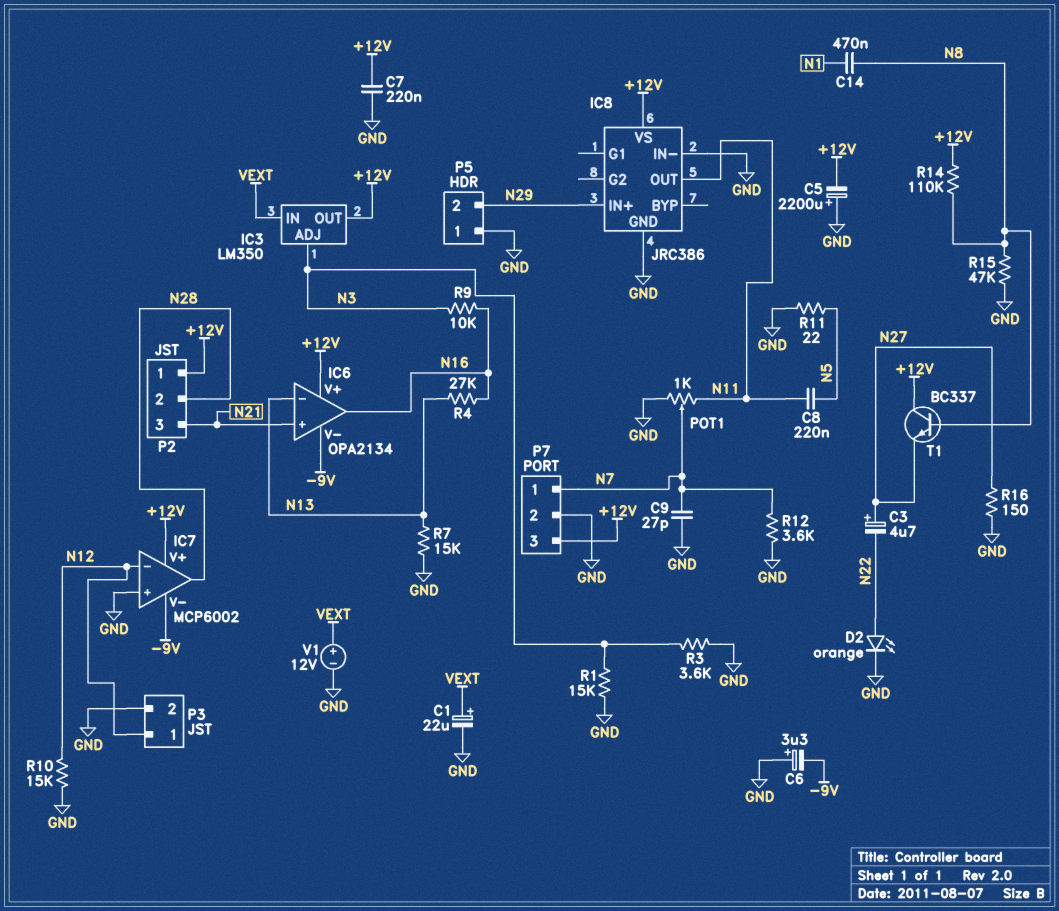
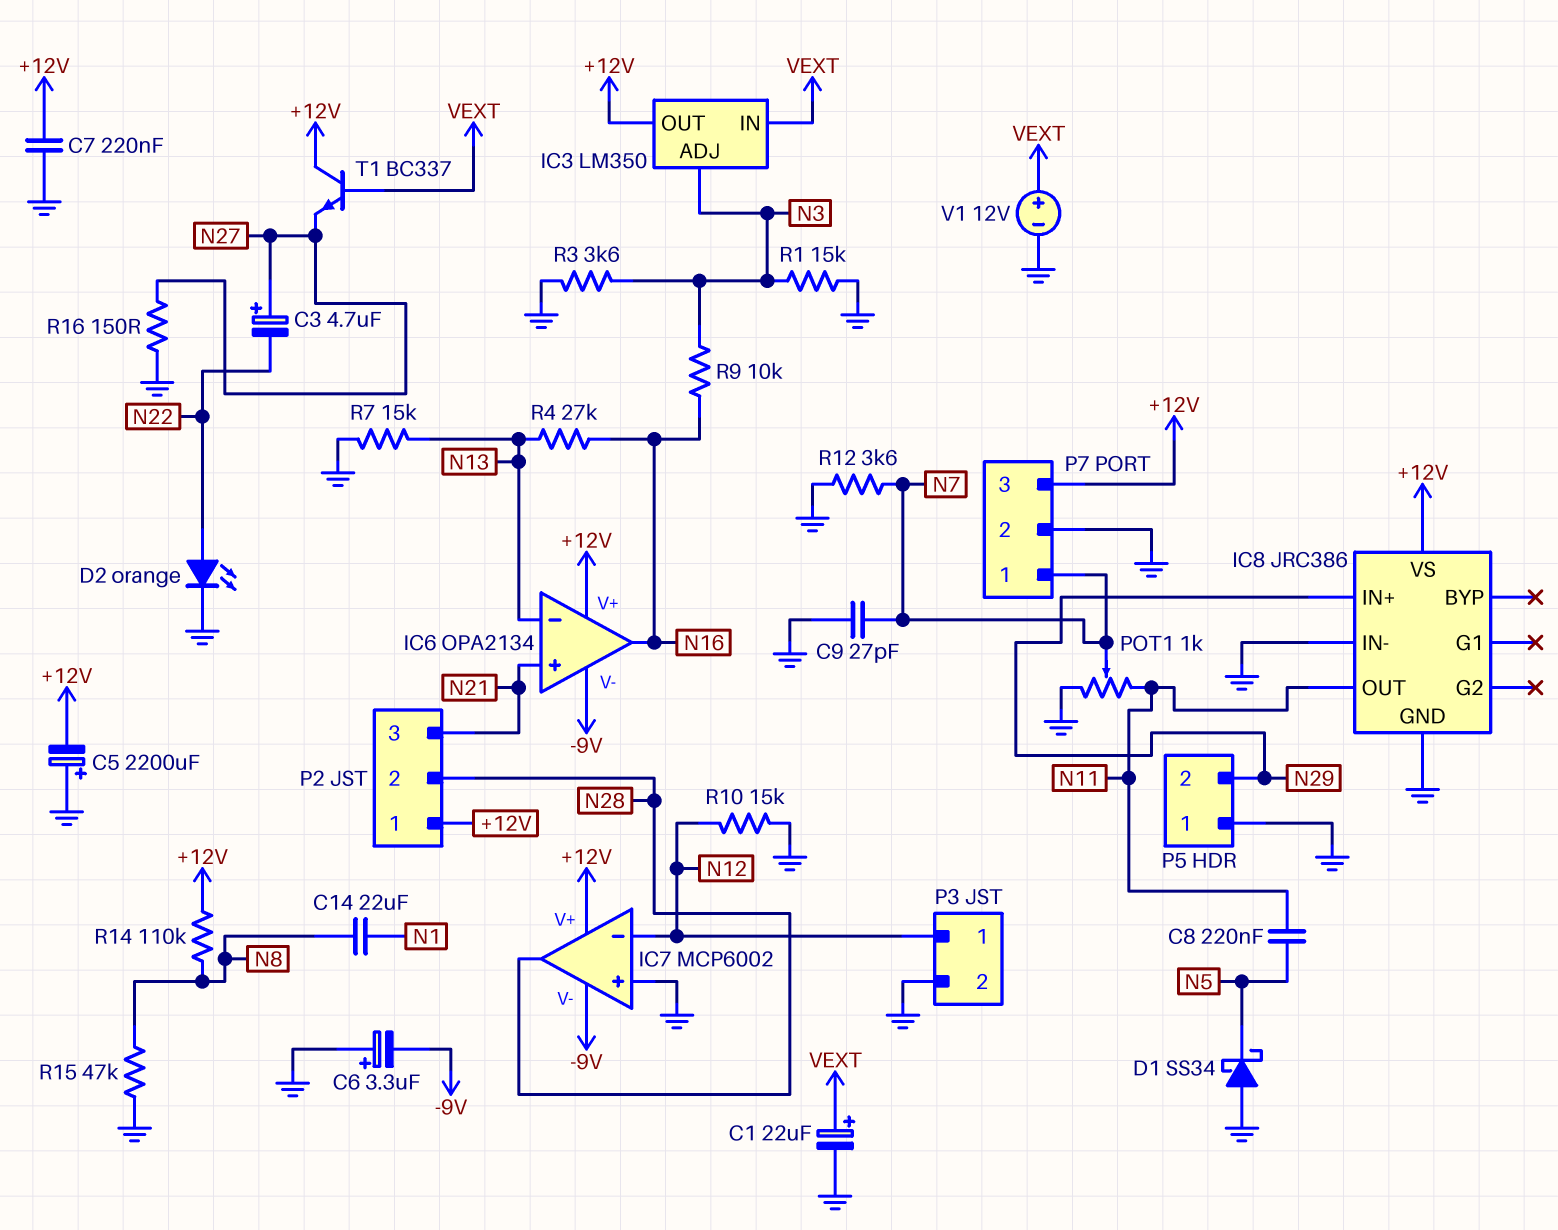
C14: 470nF (N1, N8) -> 22uF (N1, N8)
D1: none -> schottky SS34 (A GND, K N5)
R11: 22 (GND, N5) -> none
T1: NPN BC337 (B N8, C +12V, E N27) -> NPN BC337 (B VEXT, C +12V, E N27)

